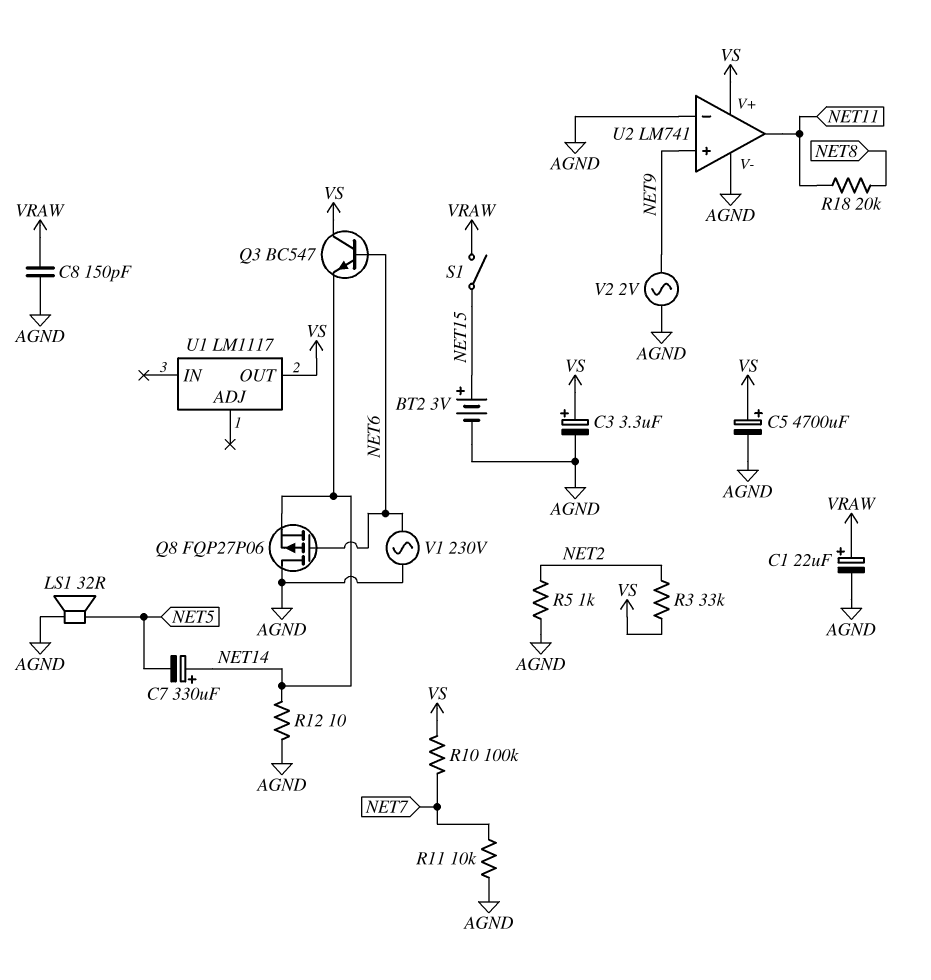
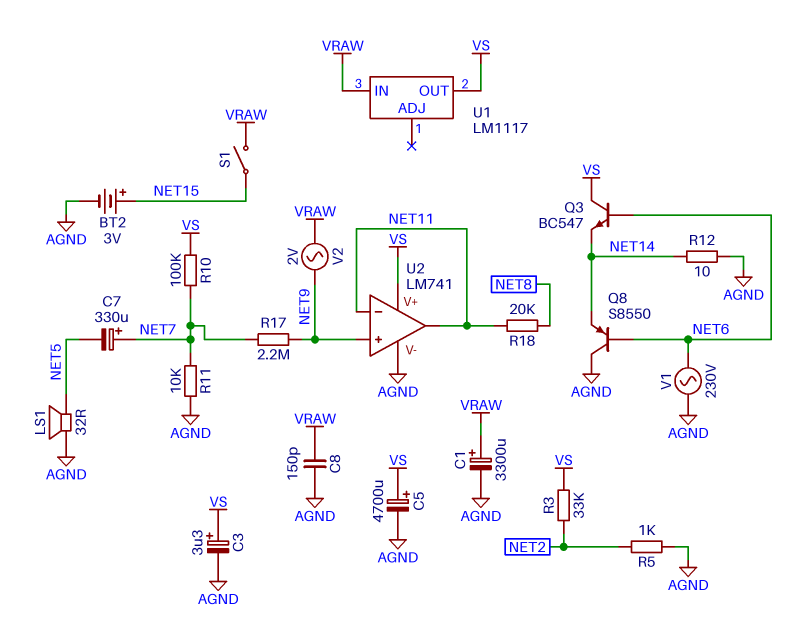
C1: 22uF (plus VRAW, minus AGND) -> 3300uF (plus VRAW, minus AGND)
C7: 330uF (plus NET14, minus NET5) -> 330uF (plus NET7, minus NET5)
Q8: PMOS FQP27P06 (G NET6, D AGND, S NET14) -> PNP S8550 (B NET6, C AGND, E NET14)
R17: none -> 2.2M (NET7, NET9)
U1 pin IN: none -> VRAW
U2 pin in-: AGND -> NET11
V2: AC 2V (AGND, NET9) -> AC 2V (NET9, VRAW)

